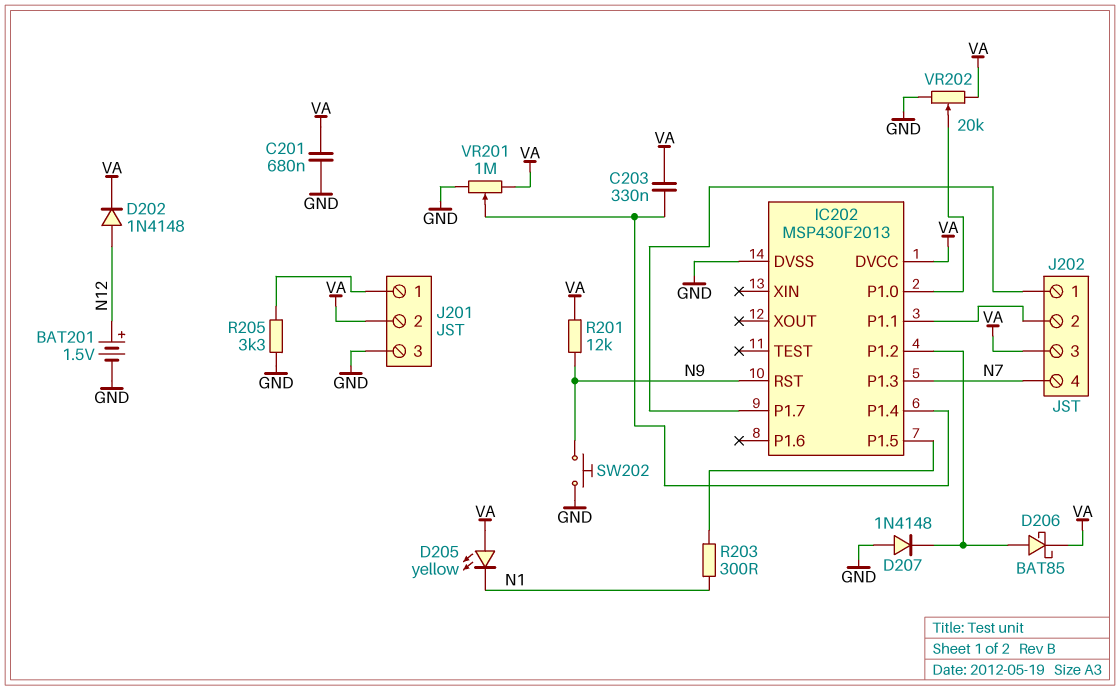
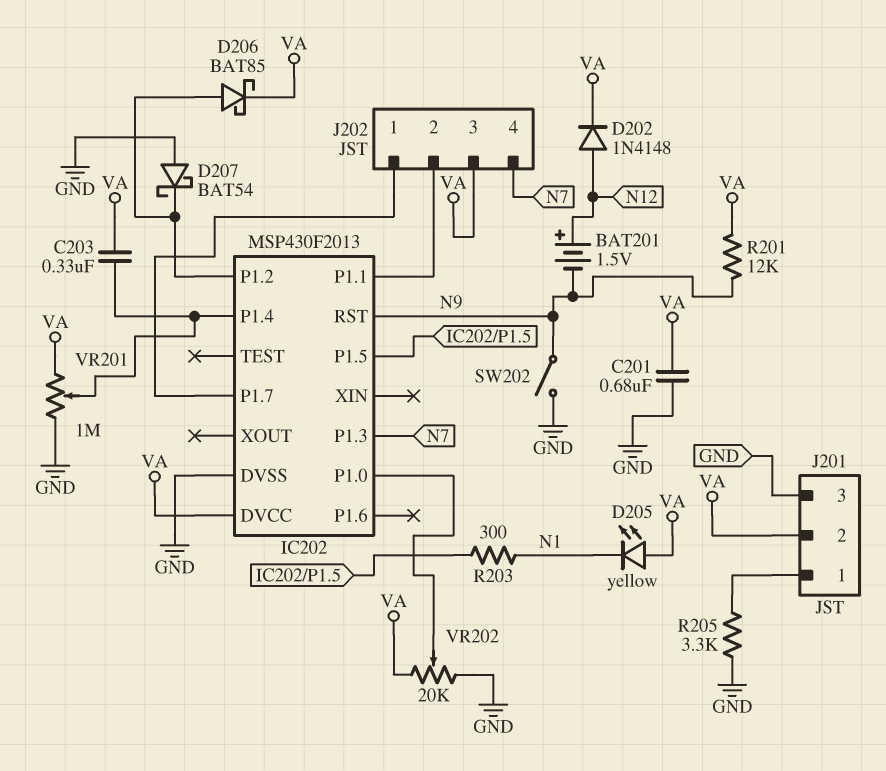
BAT201: 1.5V (plus N12, minus GND) -> 1.5V (plus N12, minus N9)
D207: diode 1N4148 (A GND, K IC202/P1.2) -> schottky BAT54 (A GND, K IC202/P1.2)
SW202: button (GND, N9) -> switch (GND, N9)

